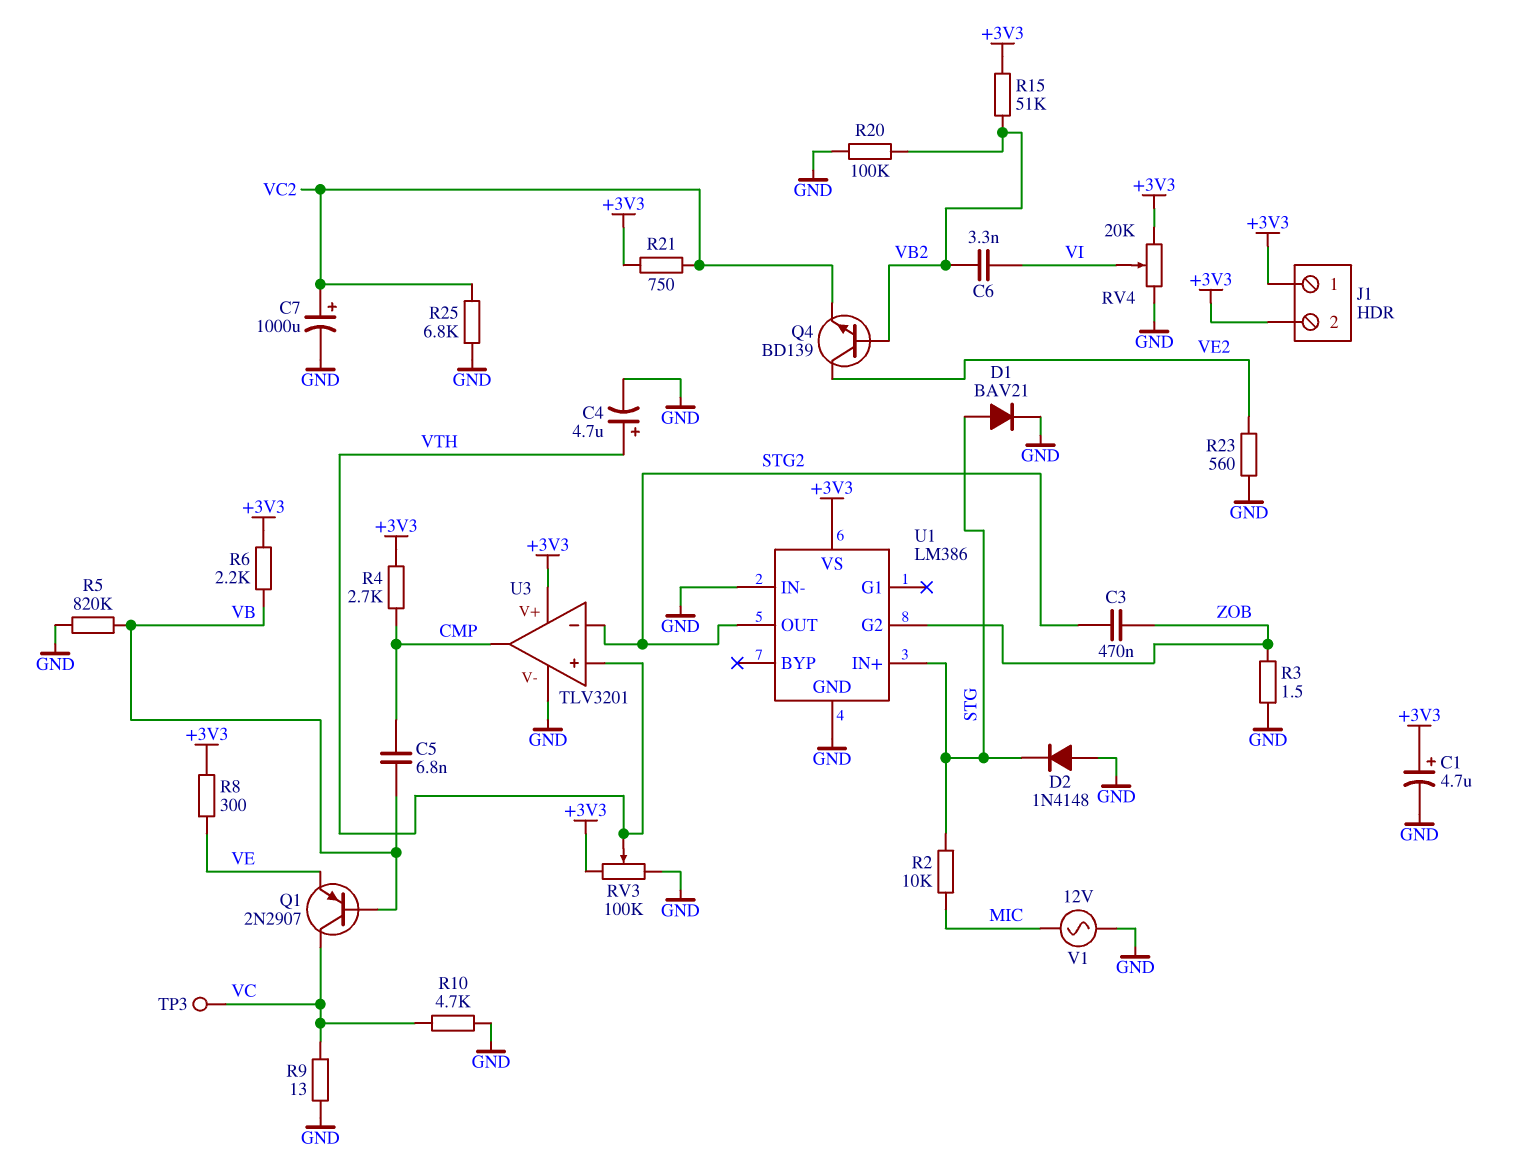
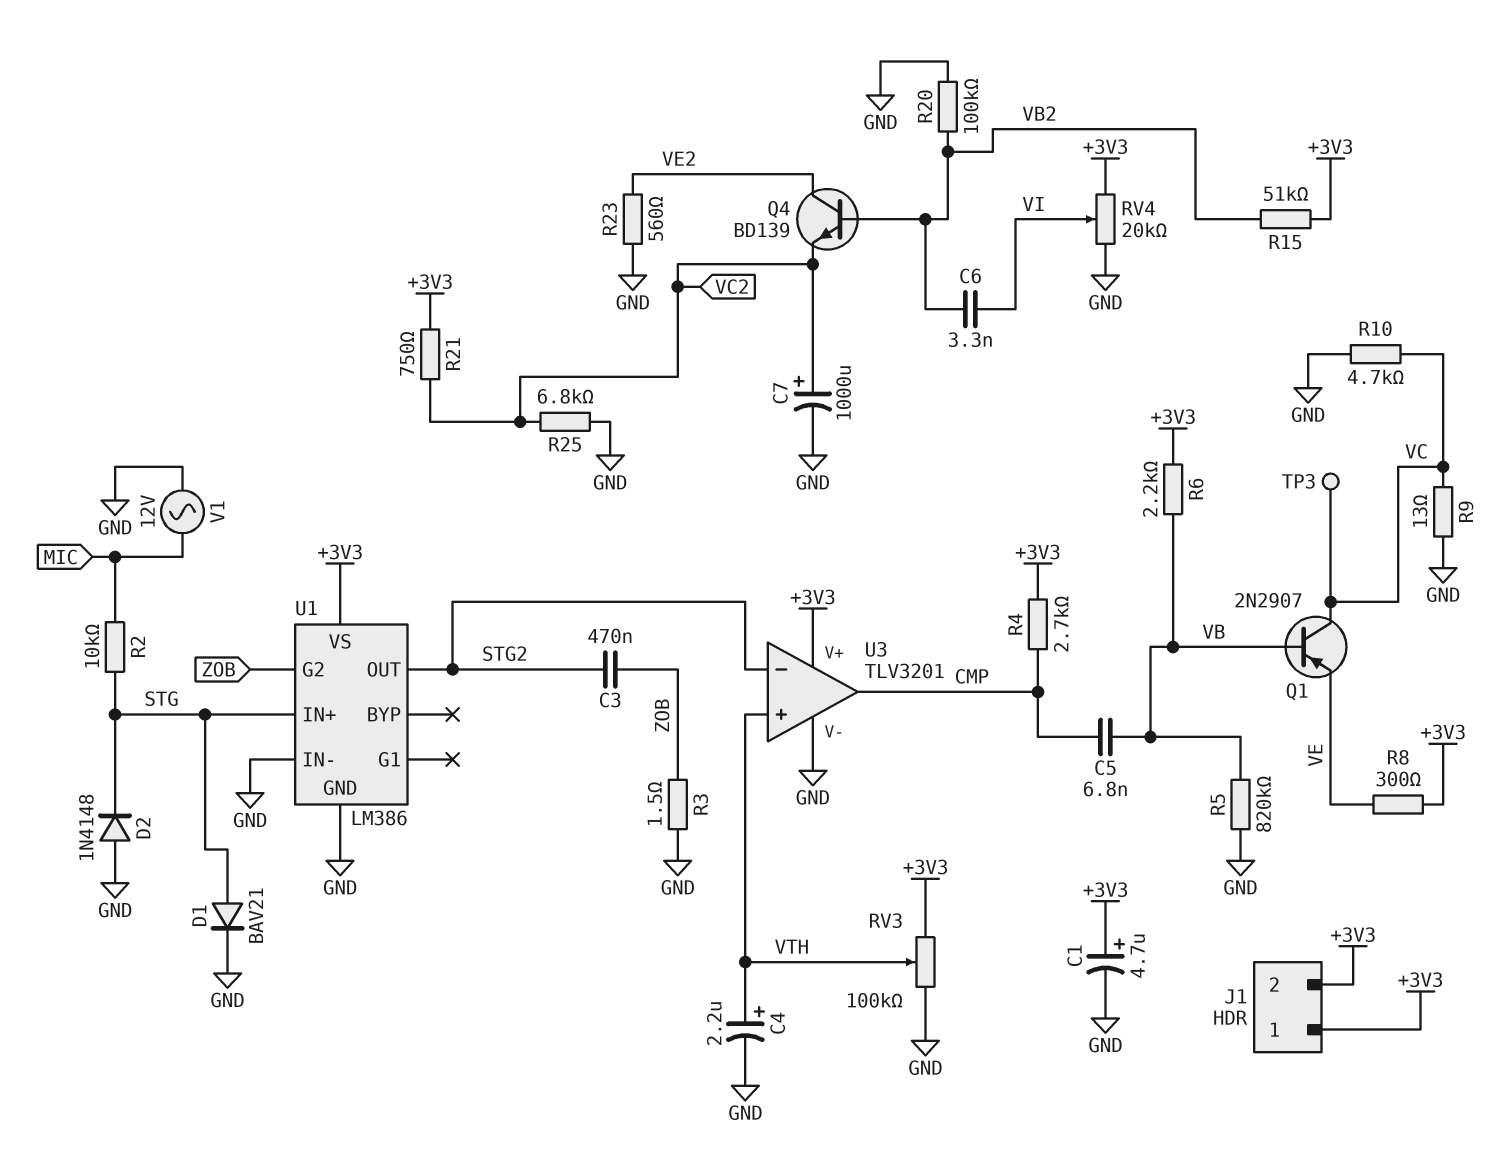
C4: 4.7uF (plus VTH, minus GND) -> 2.2uF (plus VTH, minus GND)

